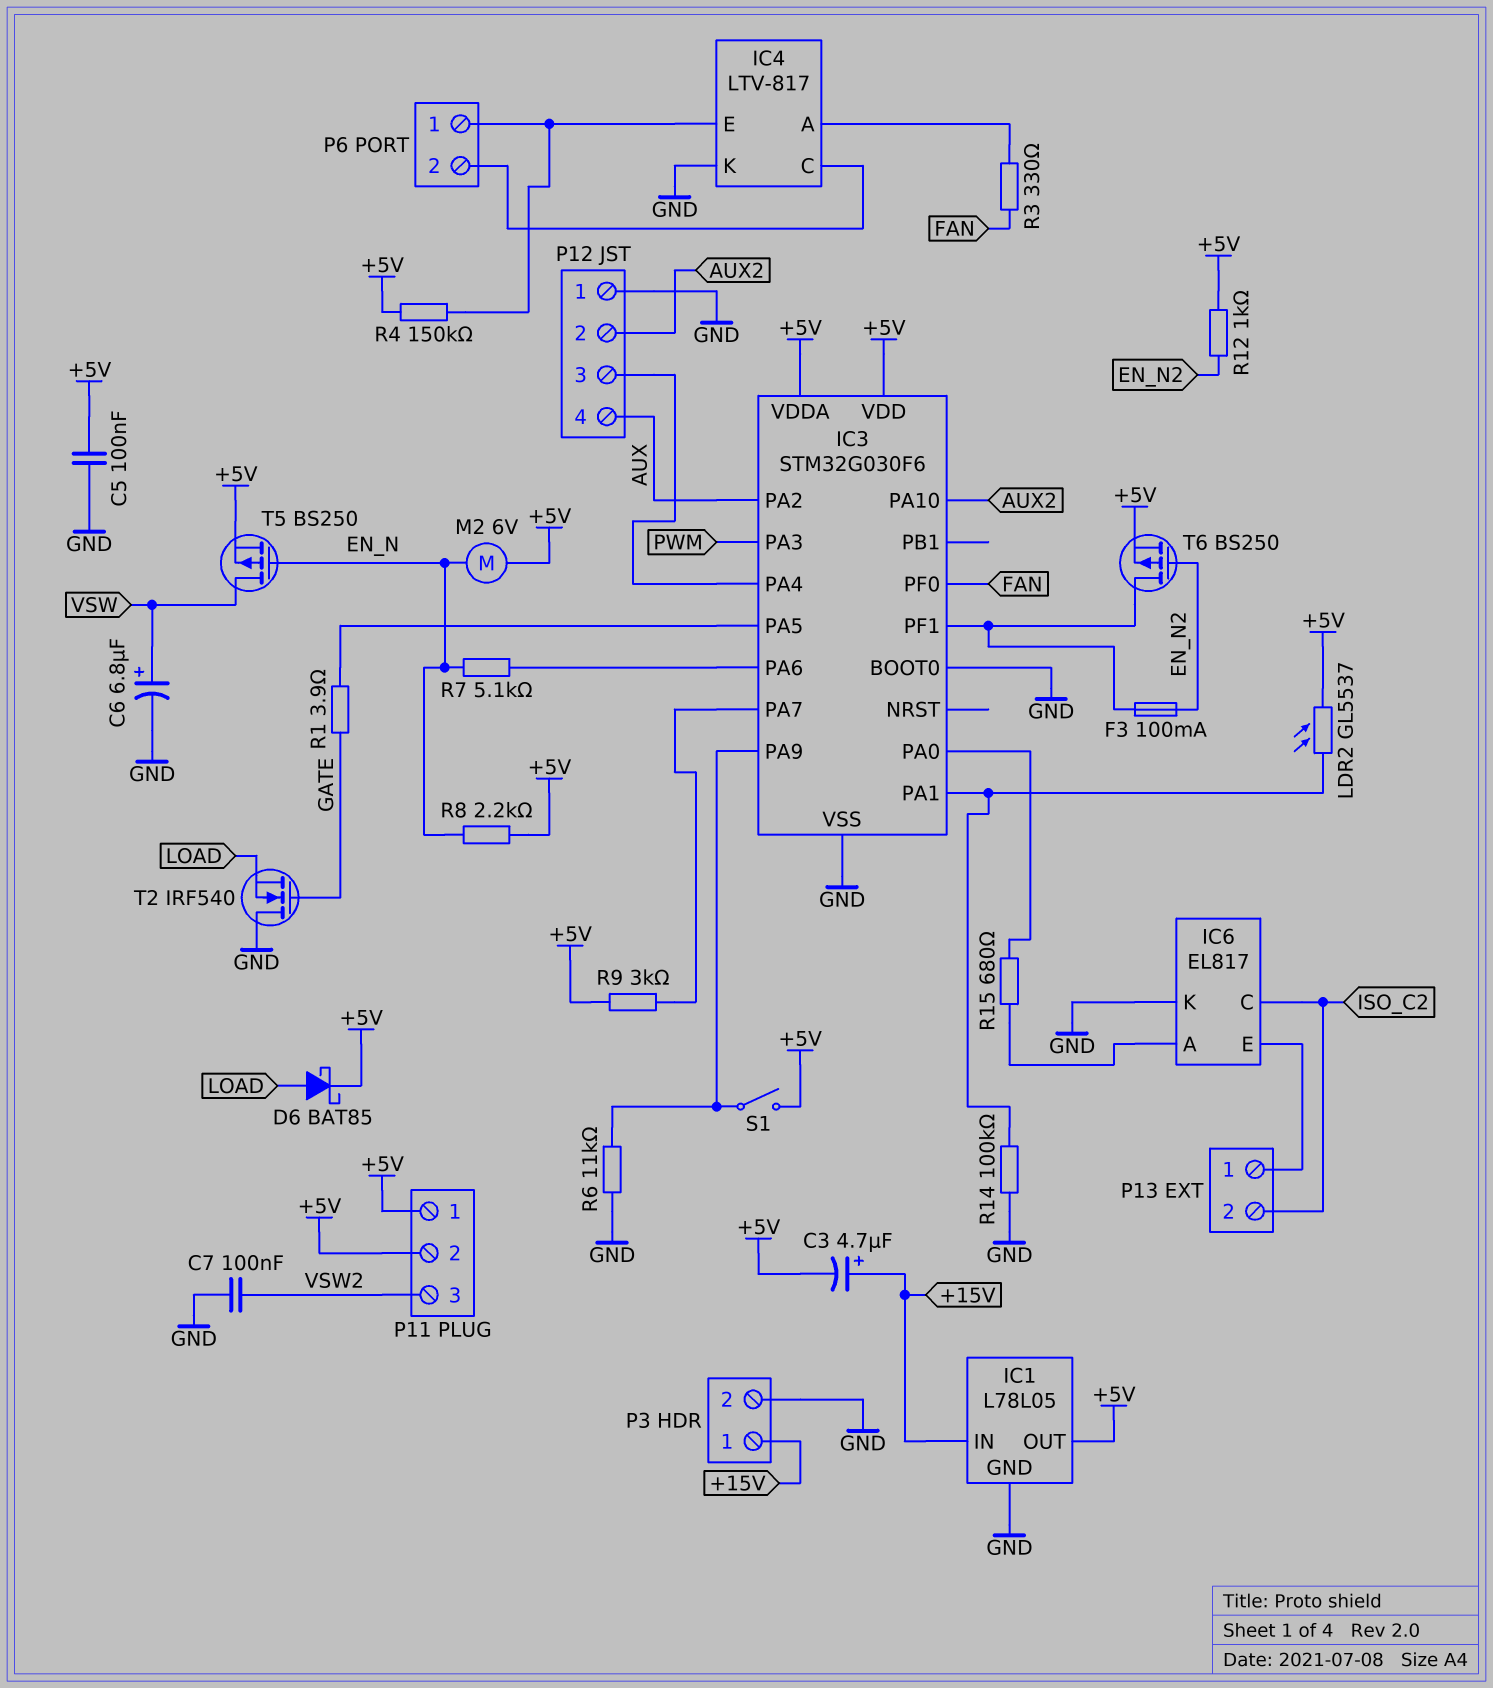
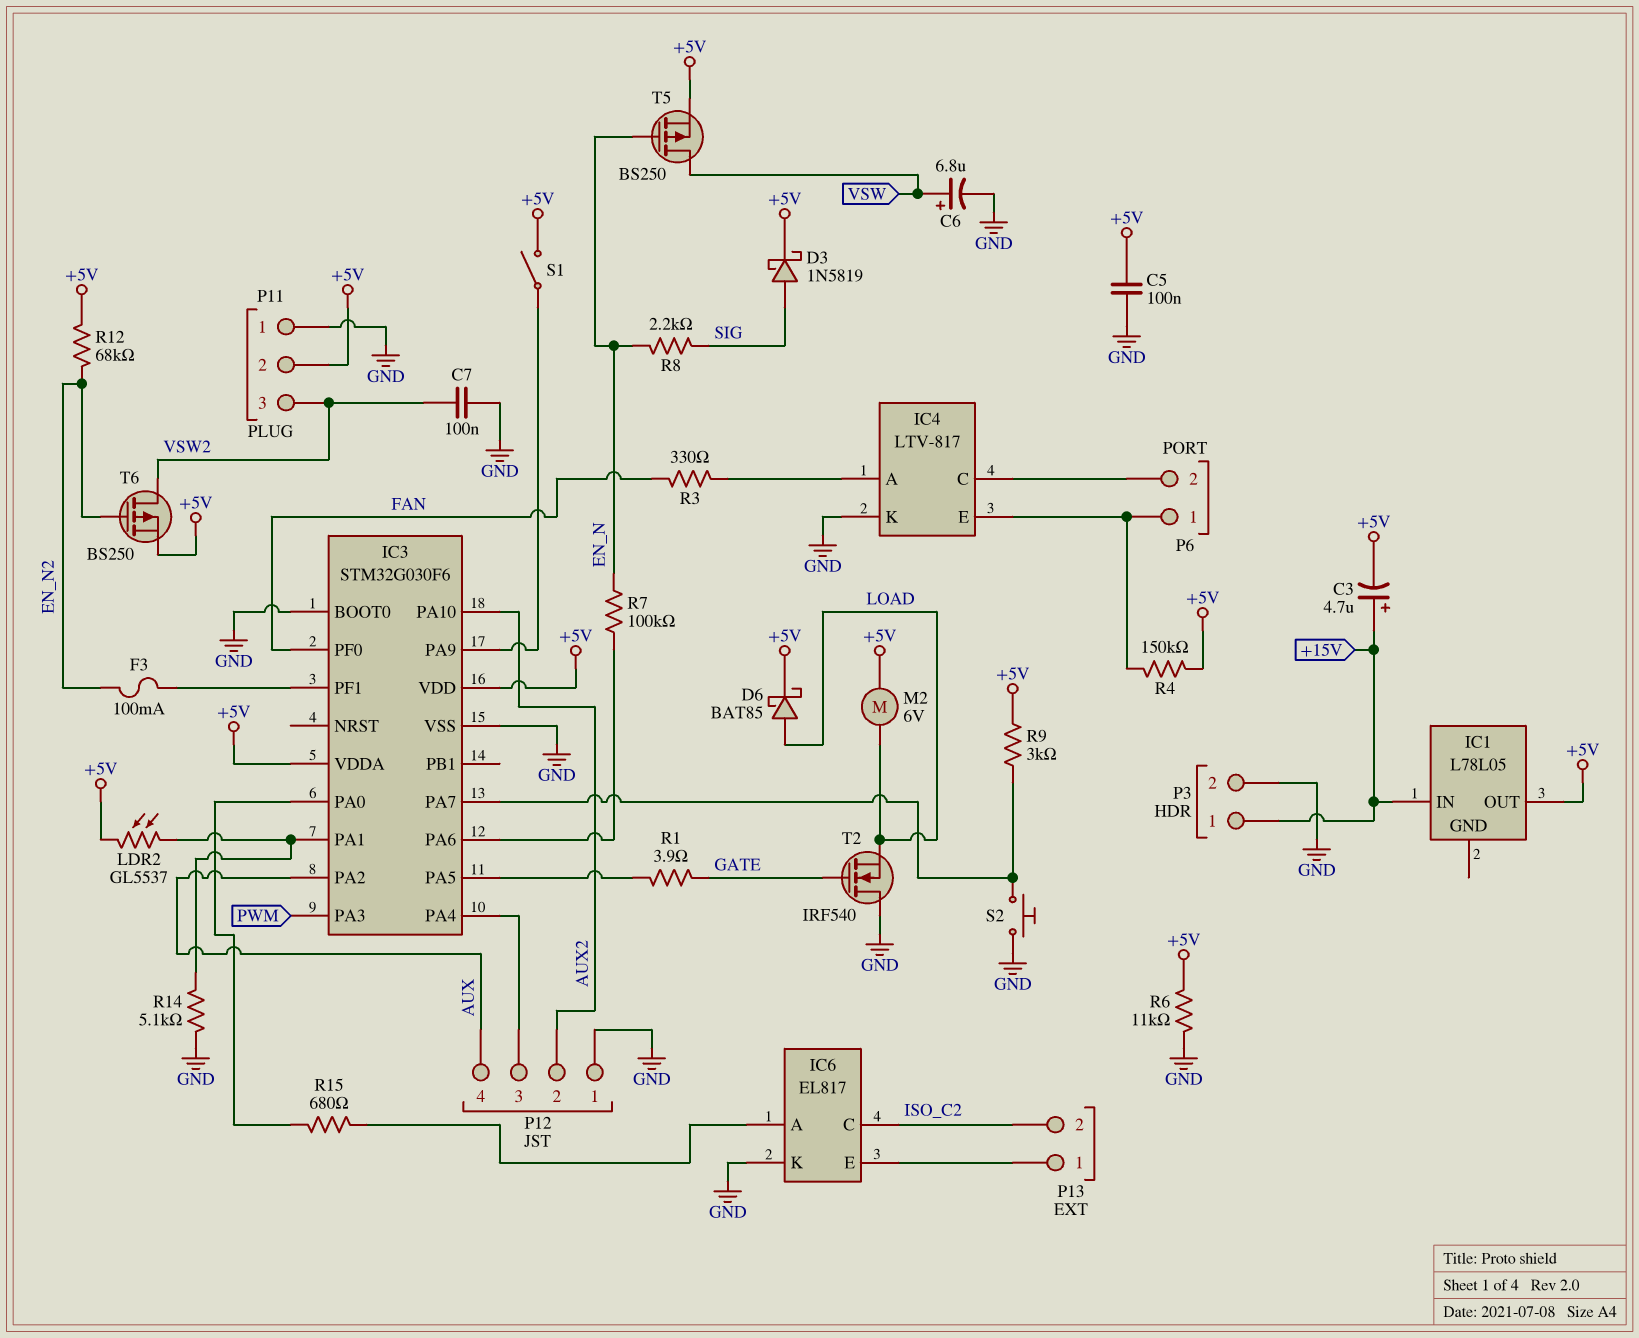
D3: none -> schottky 1N5819 (A SIG, K +5V)
IC1 pin GND: GND -> none
M2: motor 6V (+5V, EN_N) -> motor 6V (+5V, LOAD)
P11 pin 1: +5V -> GND
R6: 11k (GND, IC3/PA9) -> 11k (+5V, GND)
R7: 5.1k (EN_N, IC3/PA6) -> 100k (EN_N, IC3/PA6)
R8: 2.2k (+5V, EN_N) -> 2.2k (EN_N, SIG)
R12: 1k (+5V, EN_N2) -> 68k (+5V, EN_N2)
R14: 100k (GND, IC3/PA1) -> 5.1k (GND, IC3/PA1)
S2: none -> button (GND, IC3/PA7)
T6: PMOS BS250 (G EN_N2, D IC3/PF1, S +5V) -> PMOS BS250 (G EN_N2, D VSW2, S +5V)

